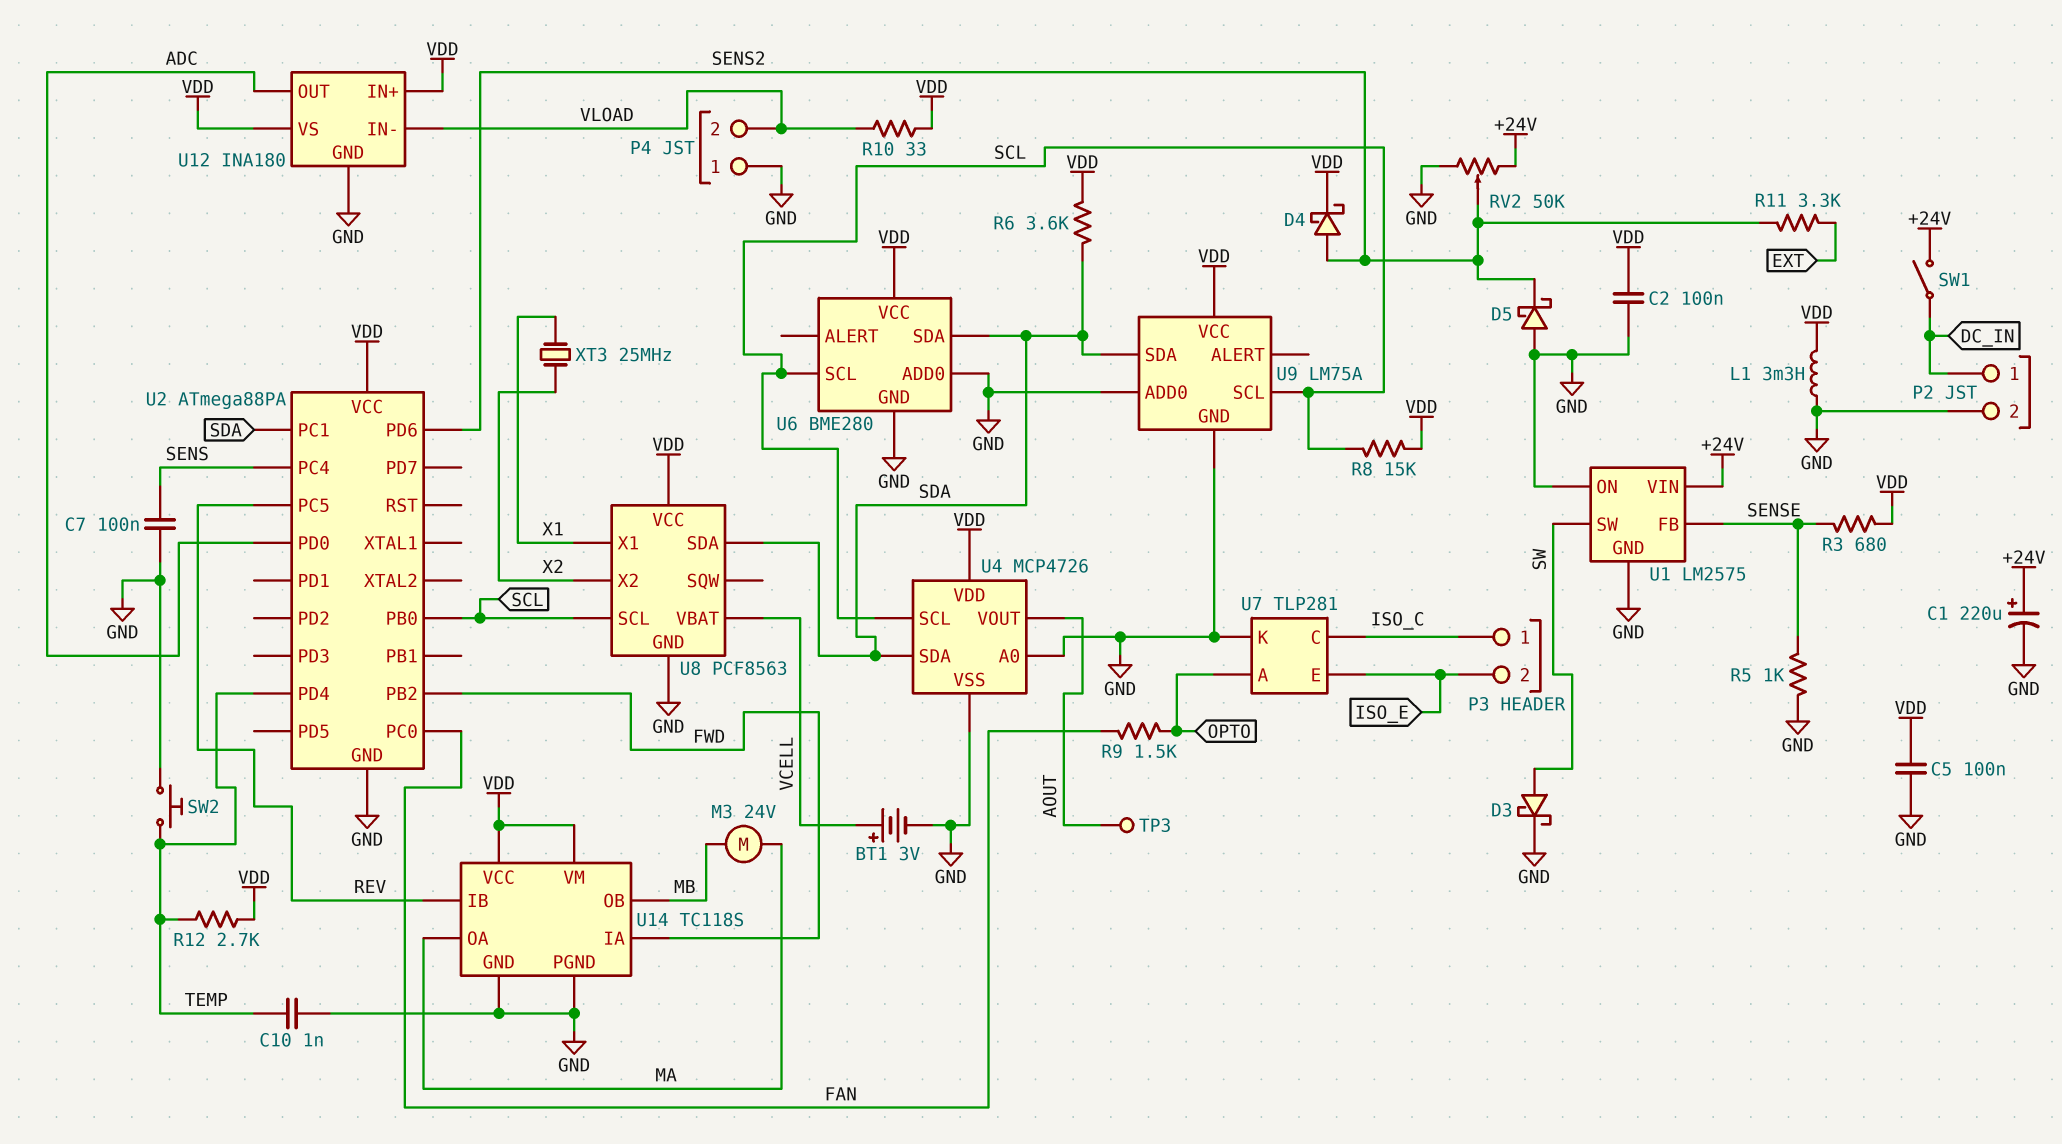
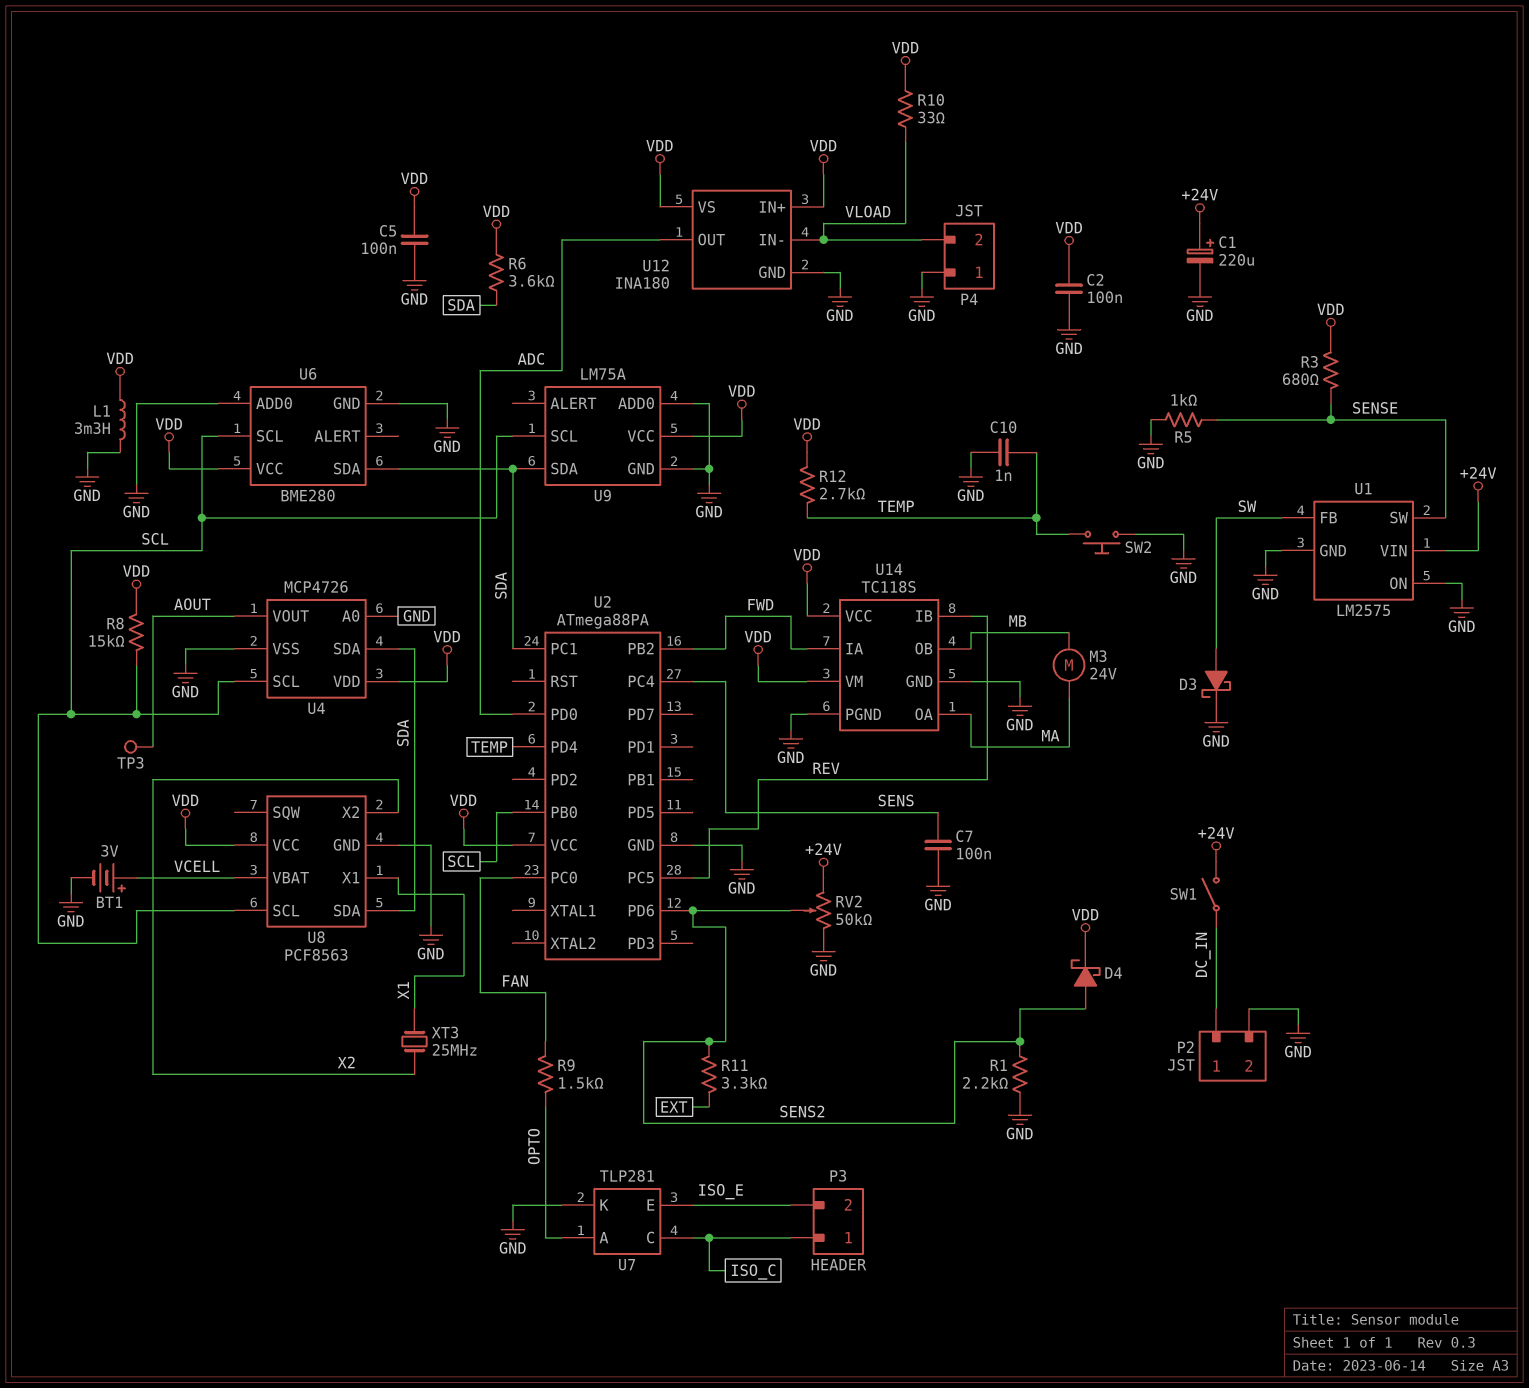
D5: schottky (A GND, K SENS2) -> none
R1: none -> 2.2k (GND, SENS2)
U1 pin FB: SENSE -> SW
U1 pin SW: SW -> SENSE

